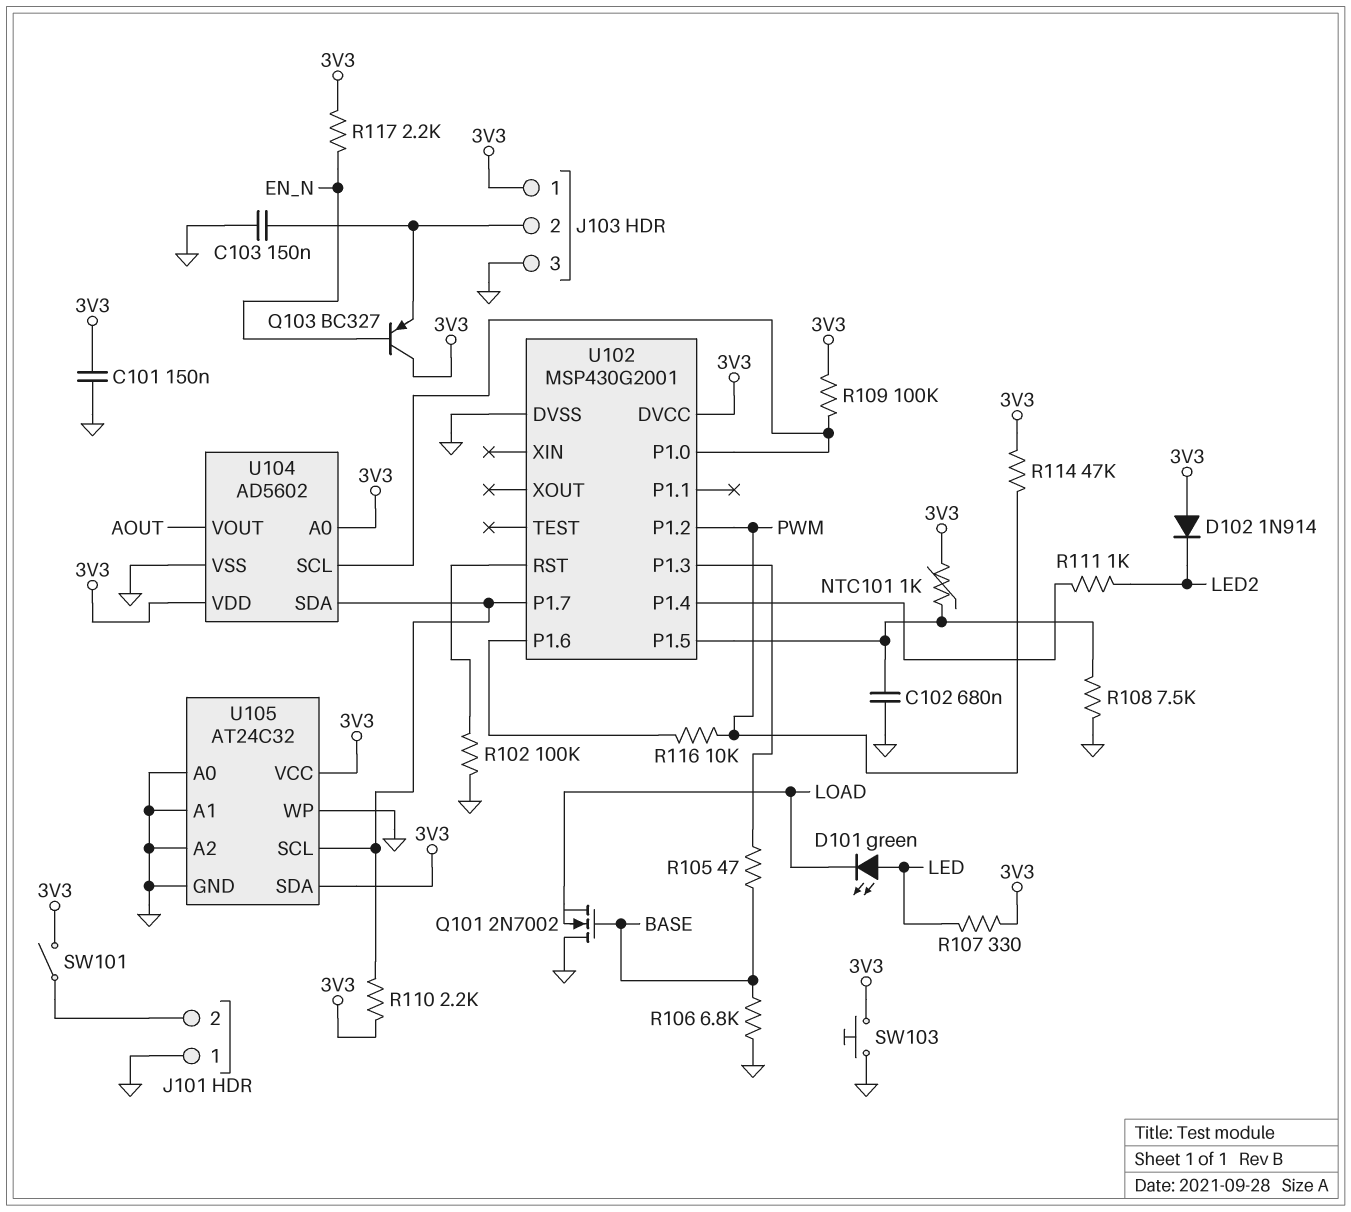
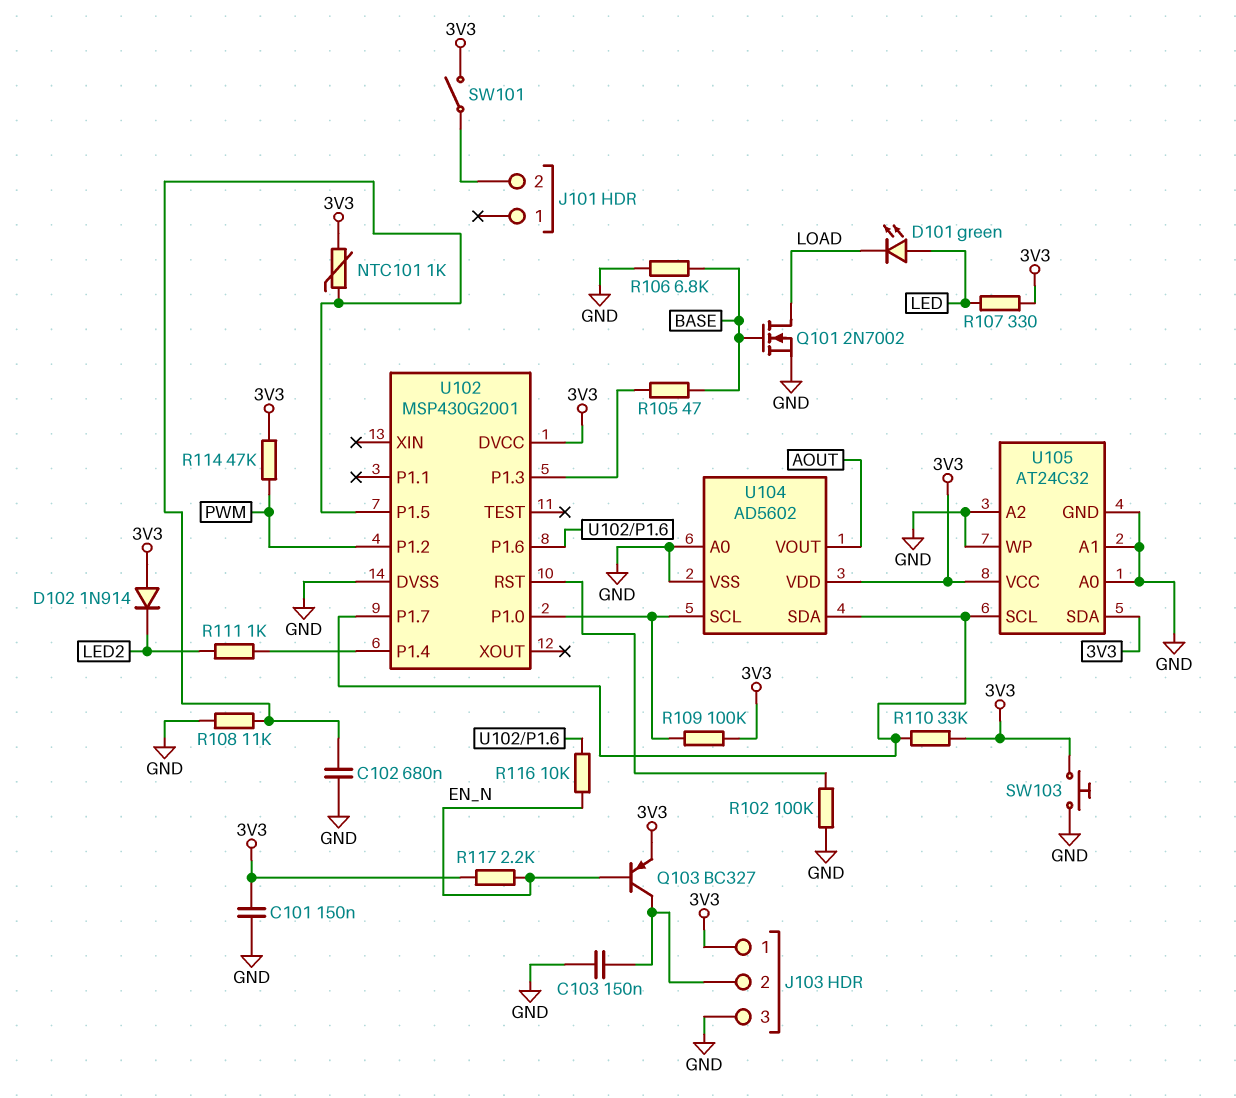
J101 pin 1: GND -> none
Q101: NMOS 2N7002 (G BASE, D GND, S LOAD) -> NMOS 2N7002 (G BASE, D LOAD, S GND)
Q103: PNP BC327 (B EN_N, C 3V3, E J103/2) -> PNP BC327 (B EN_N, C J103/2, E 3V3)
R108: 7.5k (GND, U102/P1.5) -> 11k (GND, U102/P1.5)
R110: 2.2k (3V3, U102/P1.7) -> 33k (3V3, U102/P1.7)
R116: 10k (PWM, U102/P1.6) -> 10k (EN_N, U102/P1.6)
U104 pin A0: 3V3 -> GND

